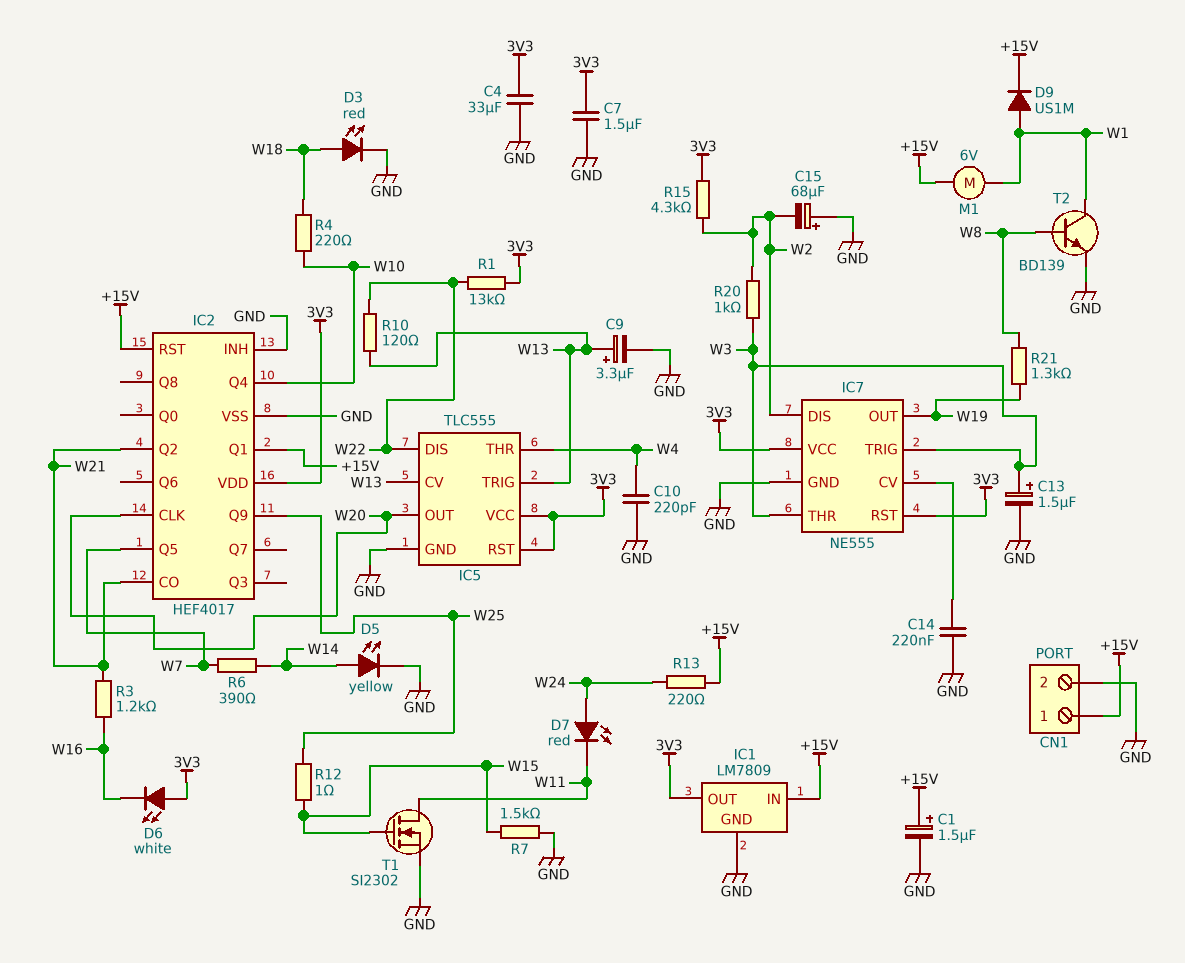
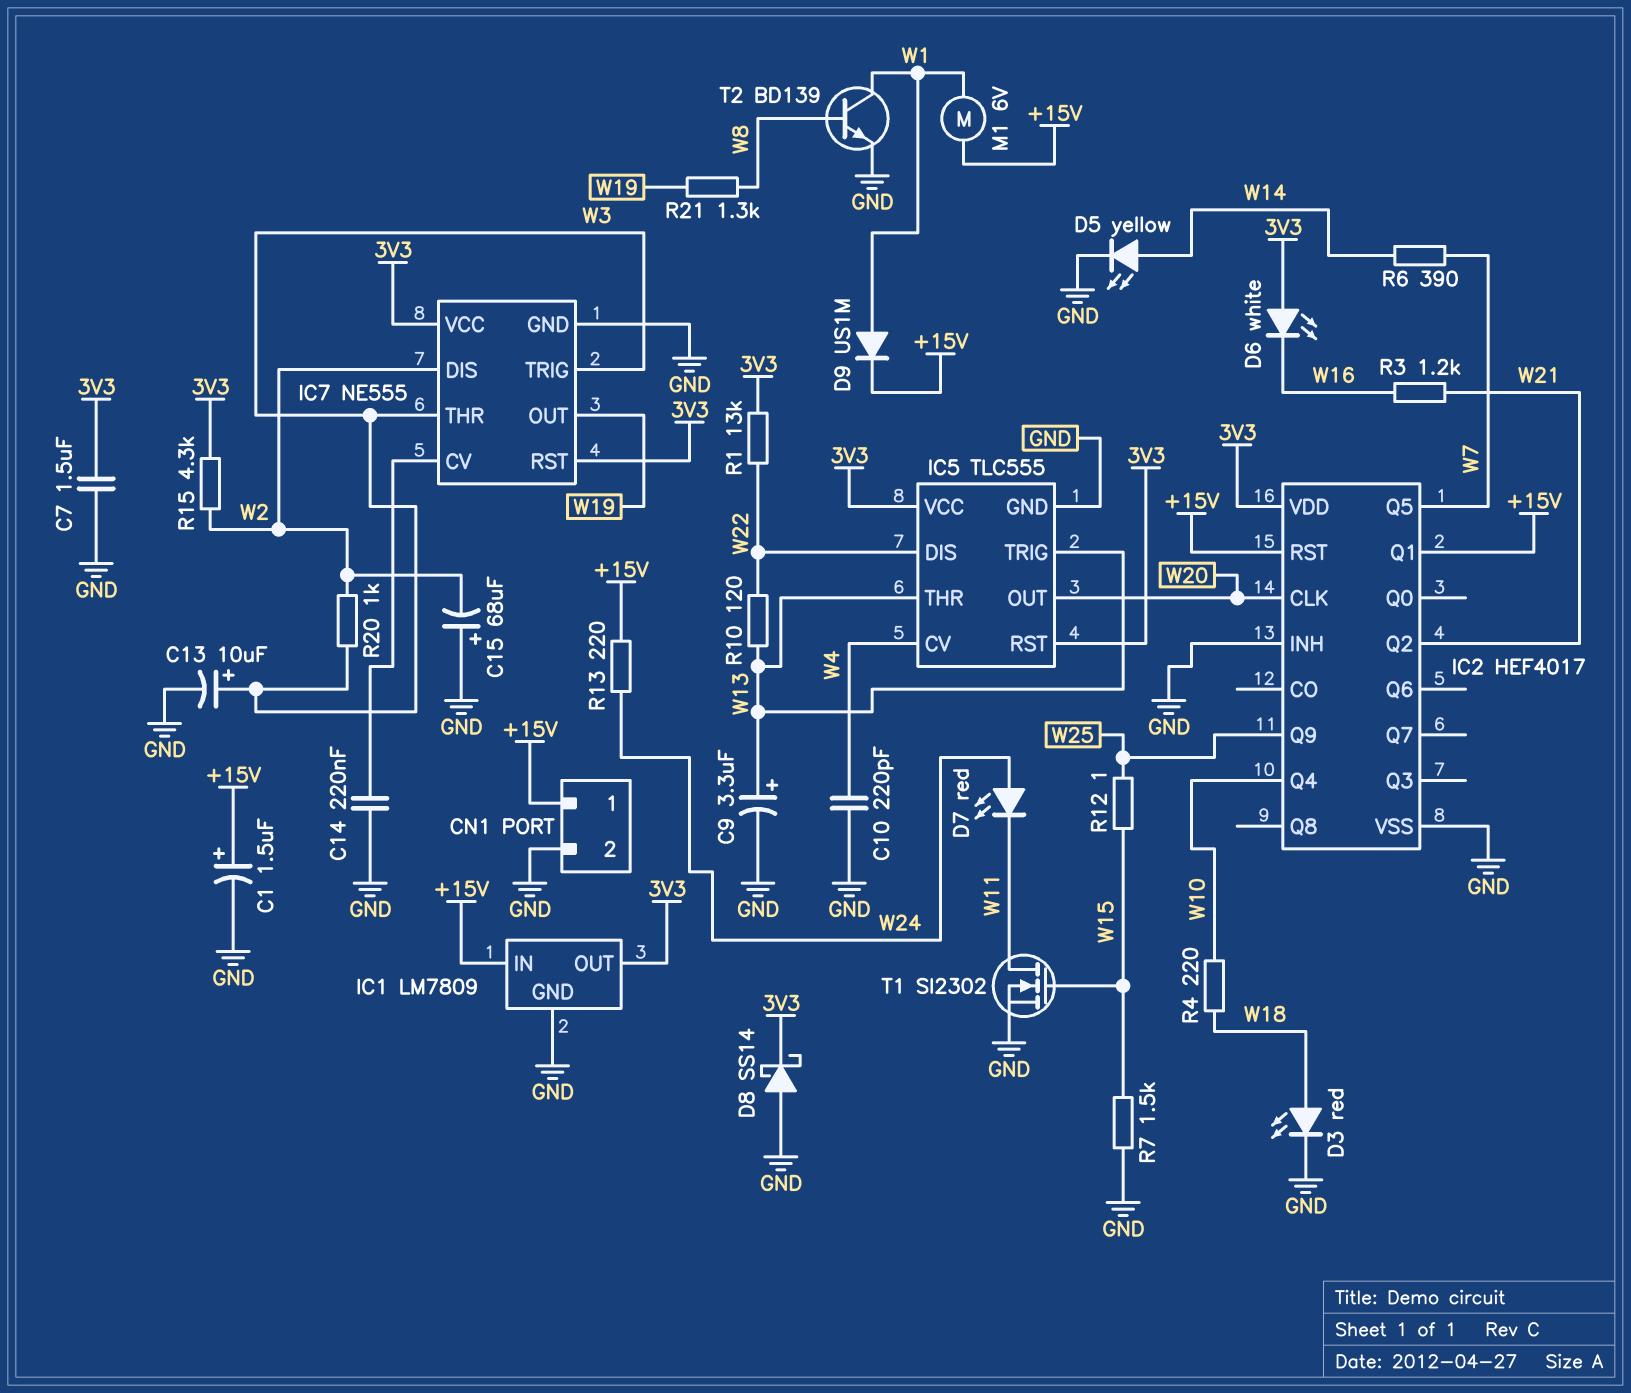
C4: 33uF (3V3, GND) -> none
C13: 1.5uF (plus W3, minus GND) -> 10uF (plus W3, minus GND)
D8: none -> schottky SS14 (A GND, K 3V3)
IC2 pin CO: W21 -> none
IC5 pin CV: W13 -> W4
IC5 pin THR: W4 -> W13

